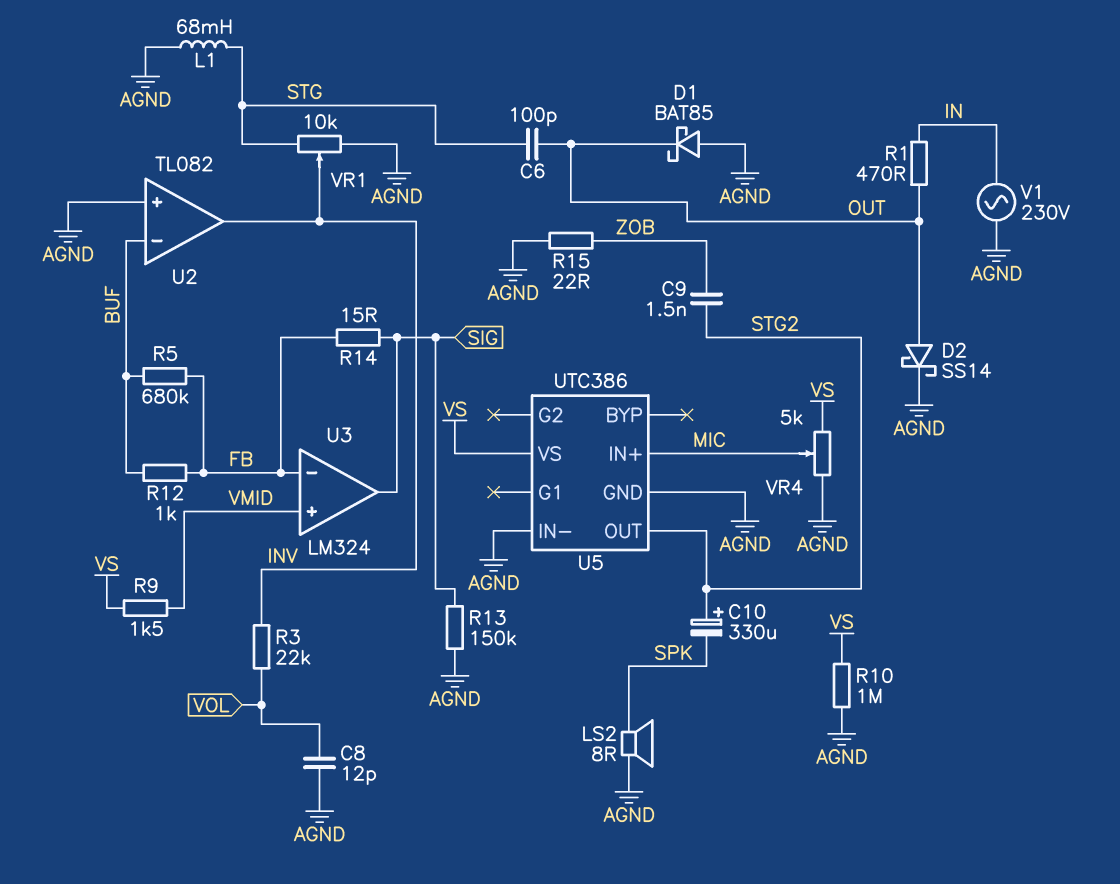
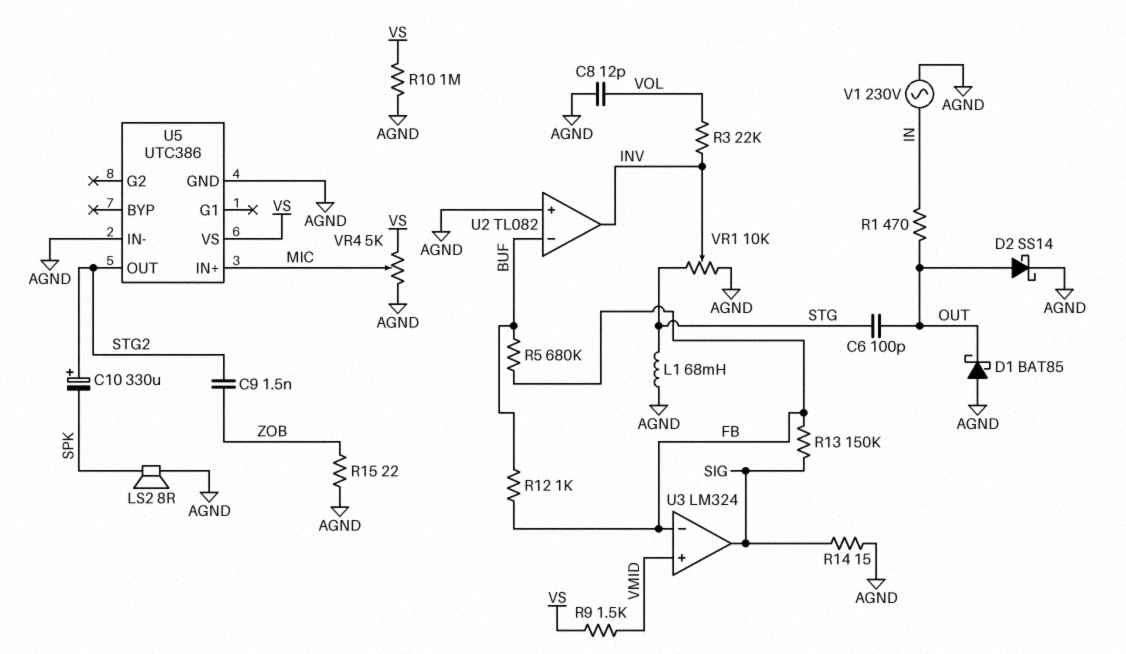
R13: 150k (AGND, SIG) -> 150k (FB, SIG)
R14: 15 (FB, SIG) -> 15 (AGND, SIG)

